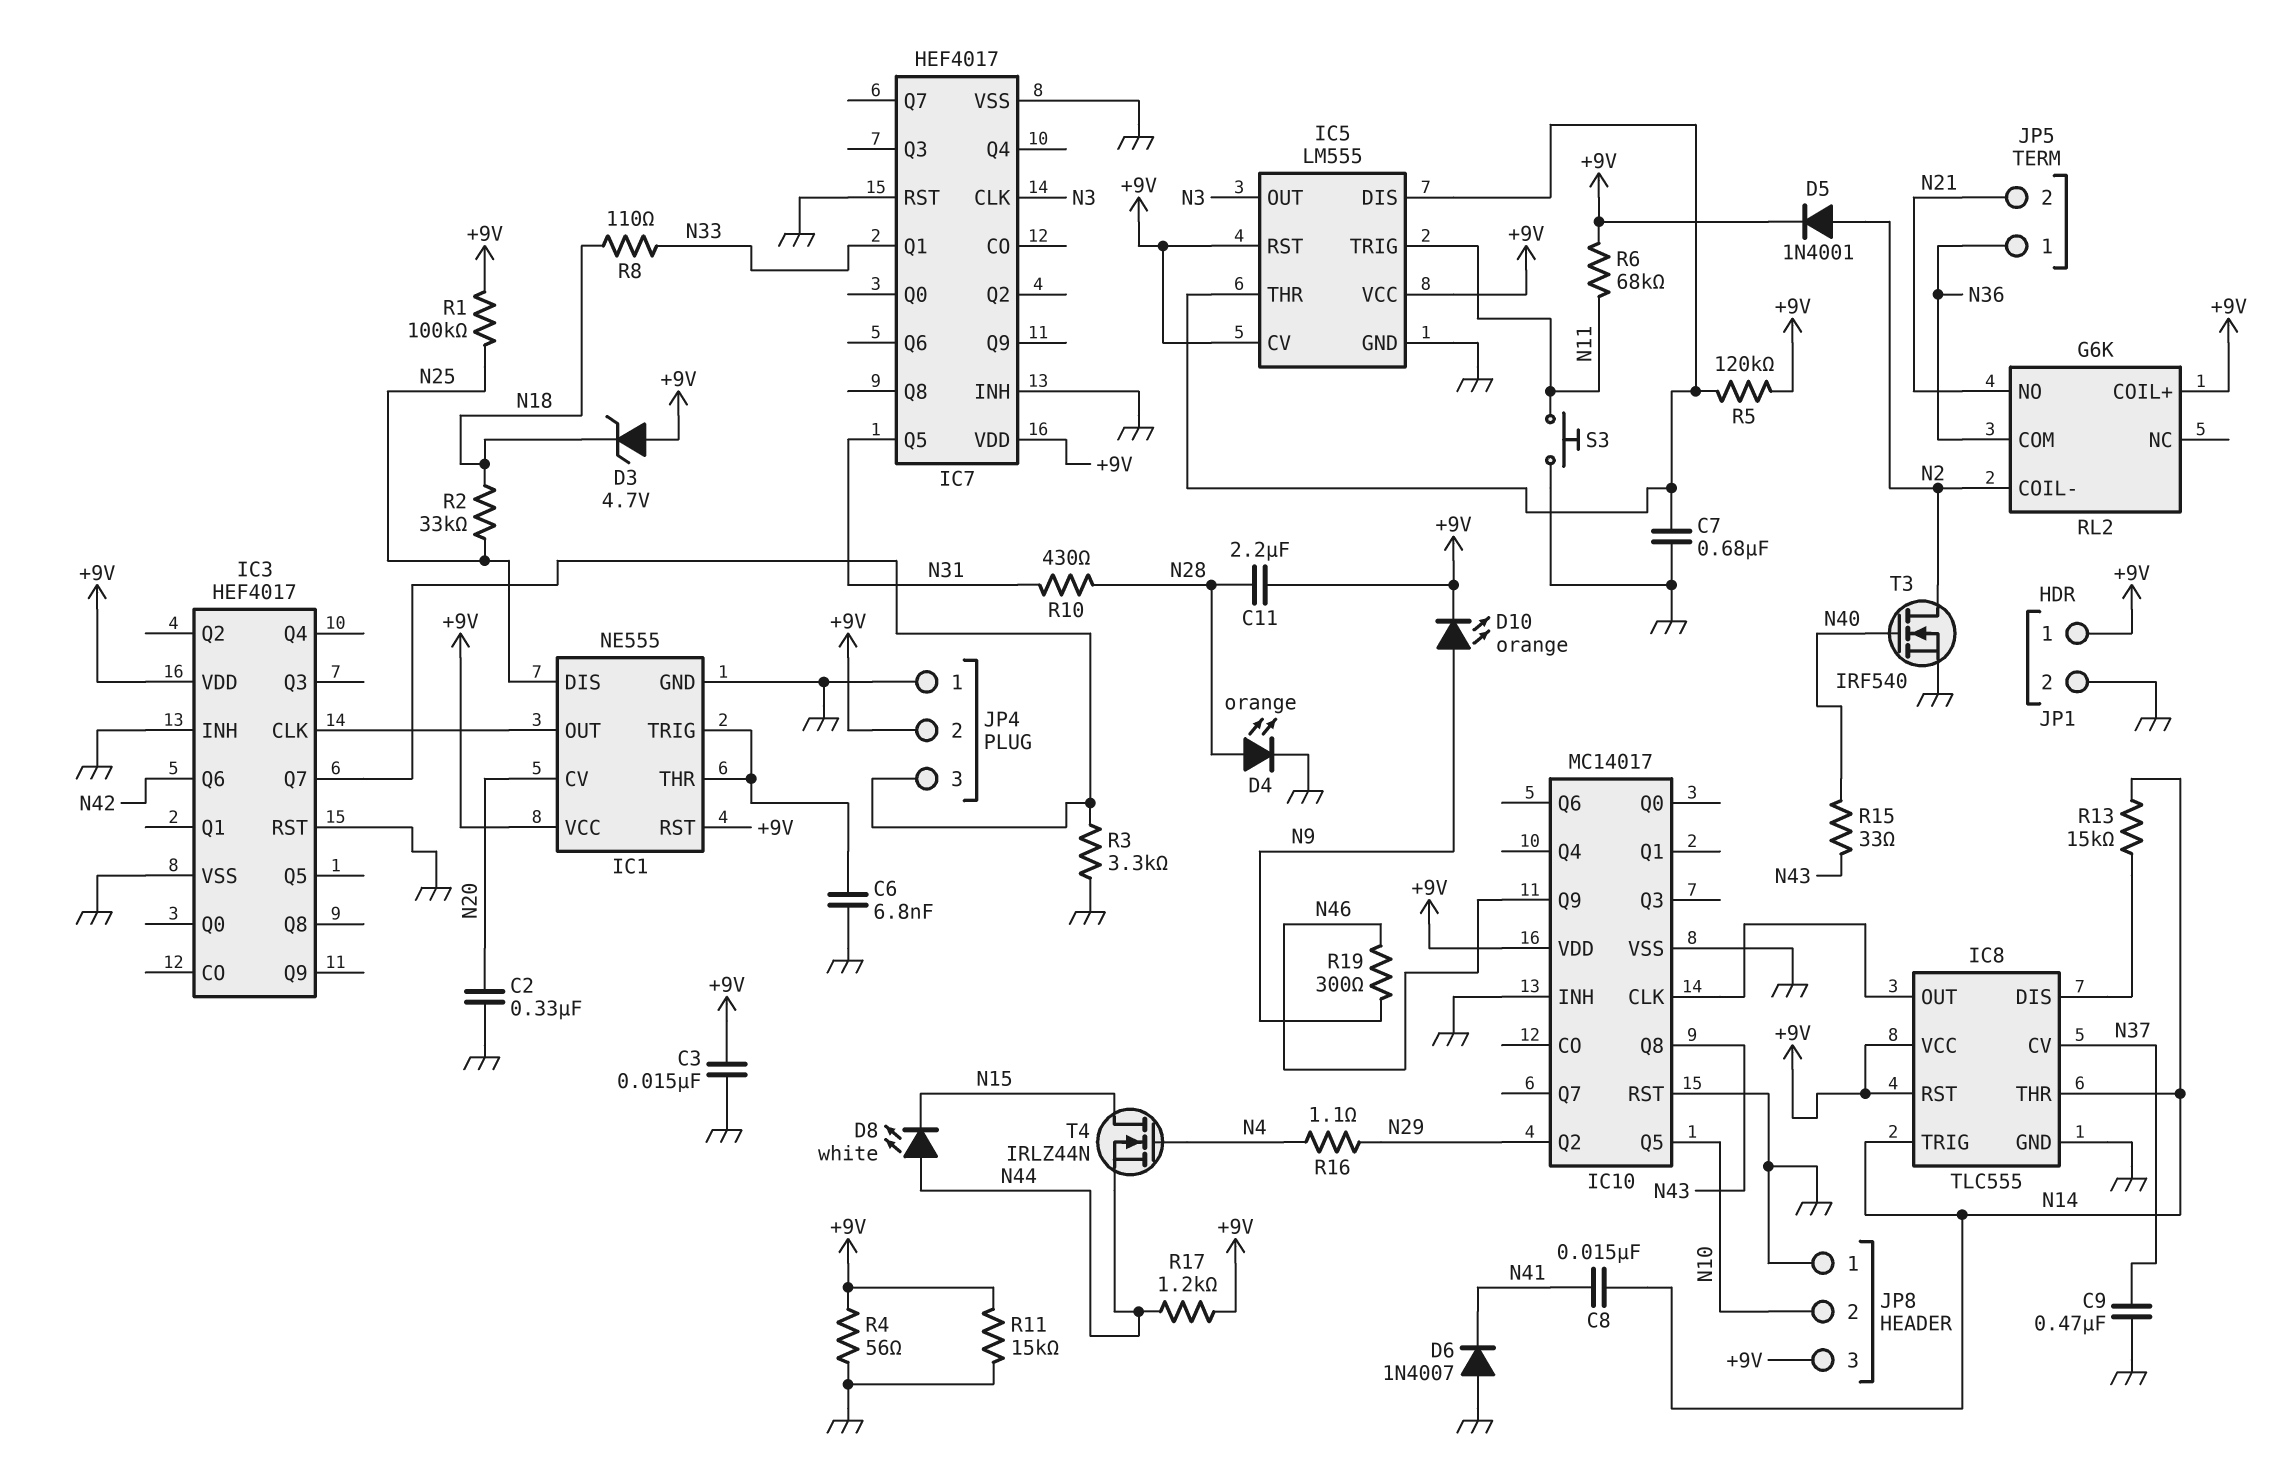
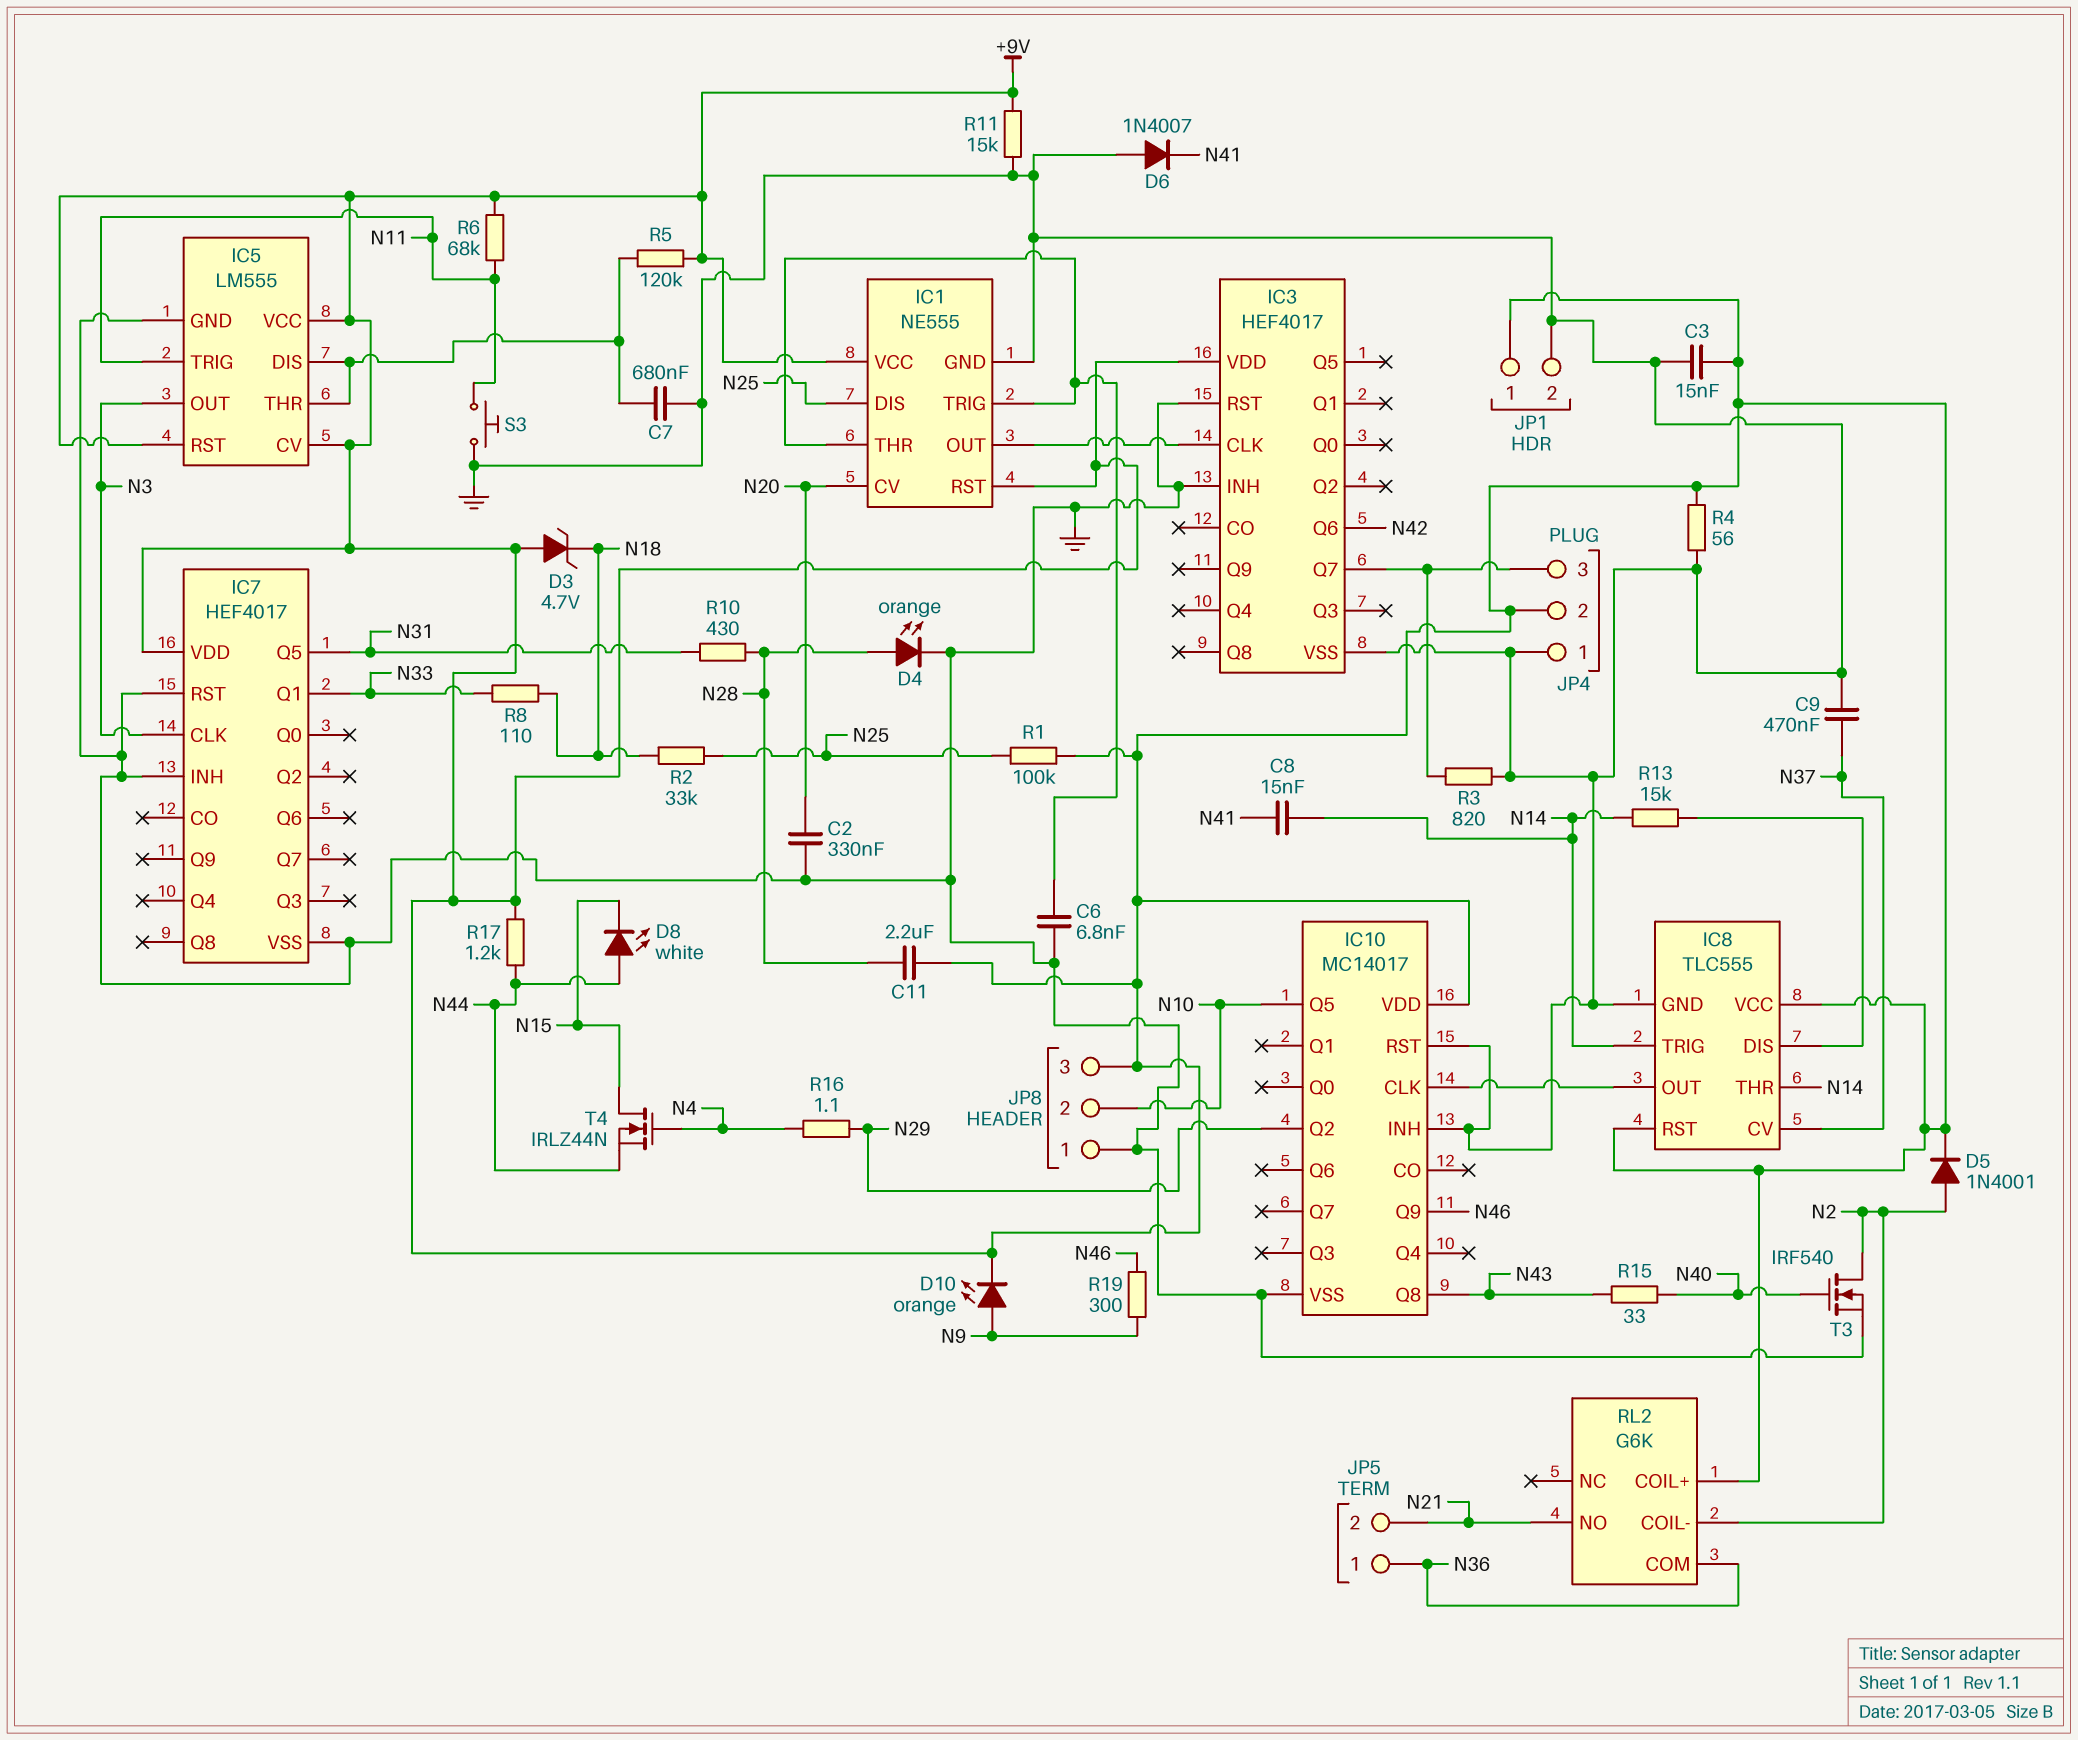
R3: 3.3k (GND, IC3/Q7) -> 820 (GND, IC3/Q7)

